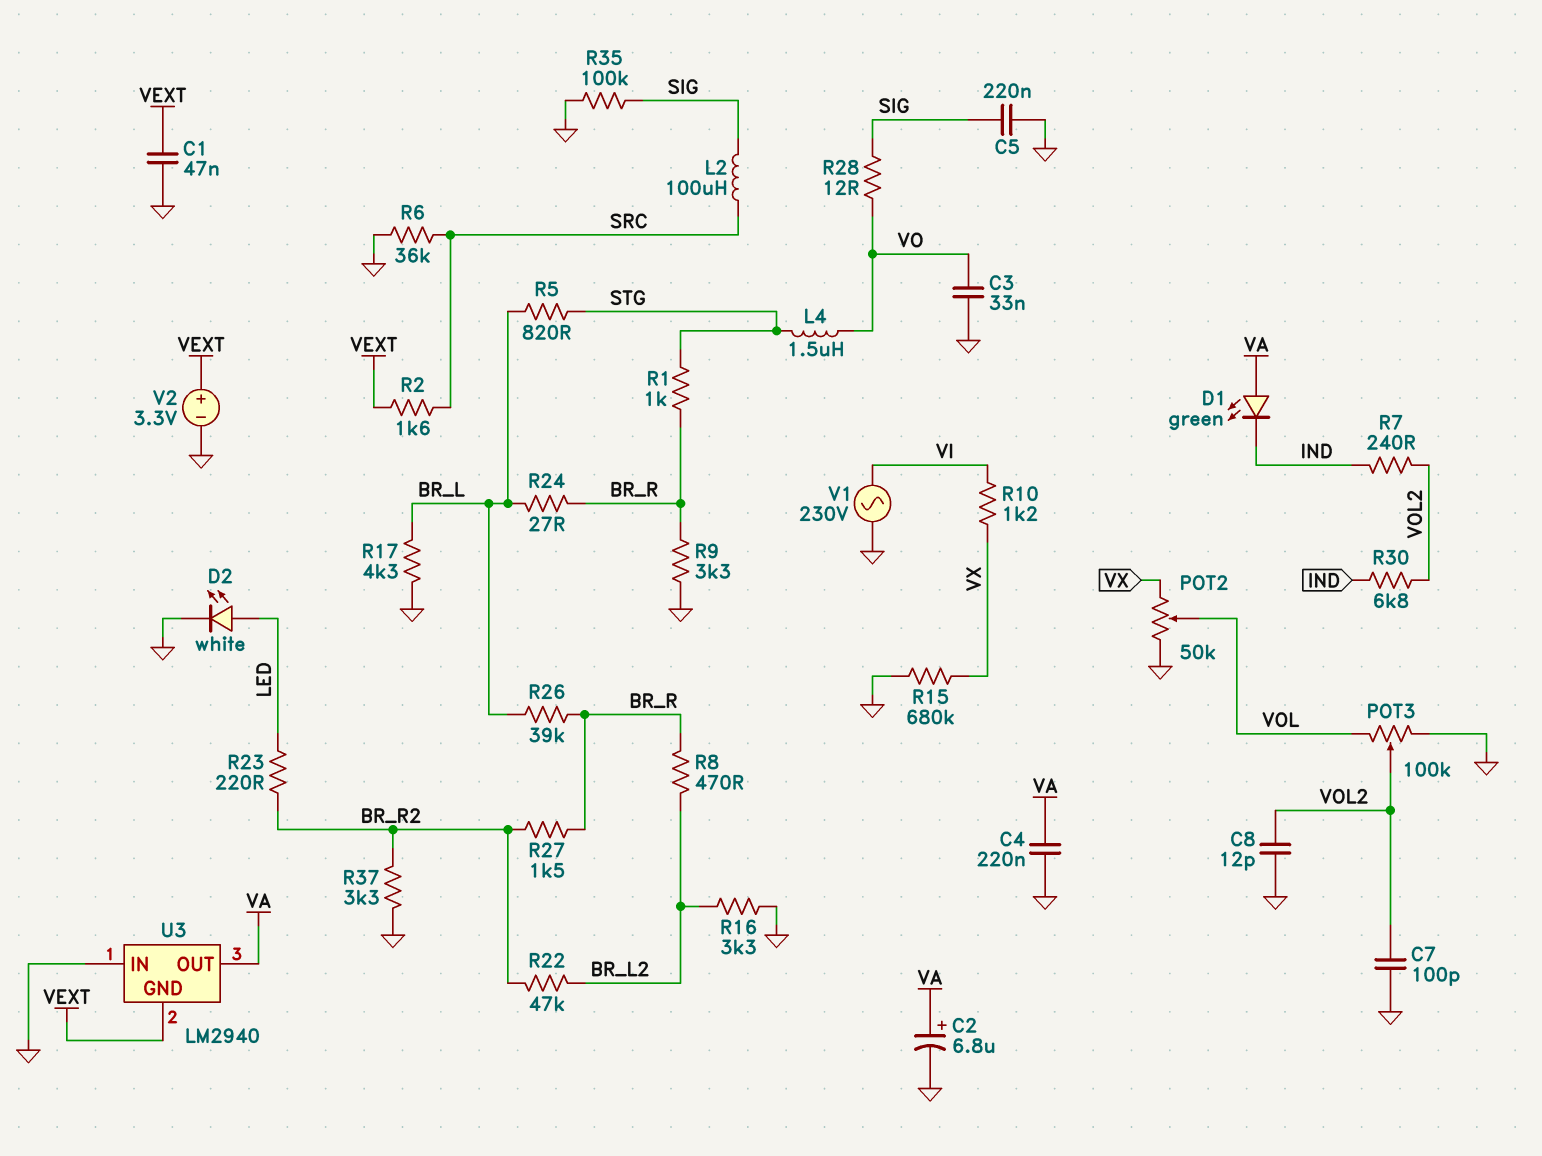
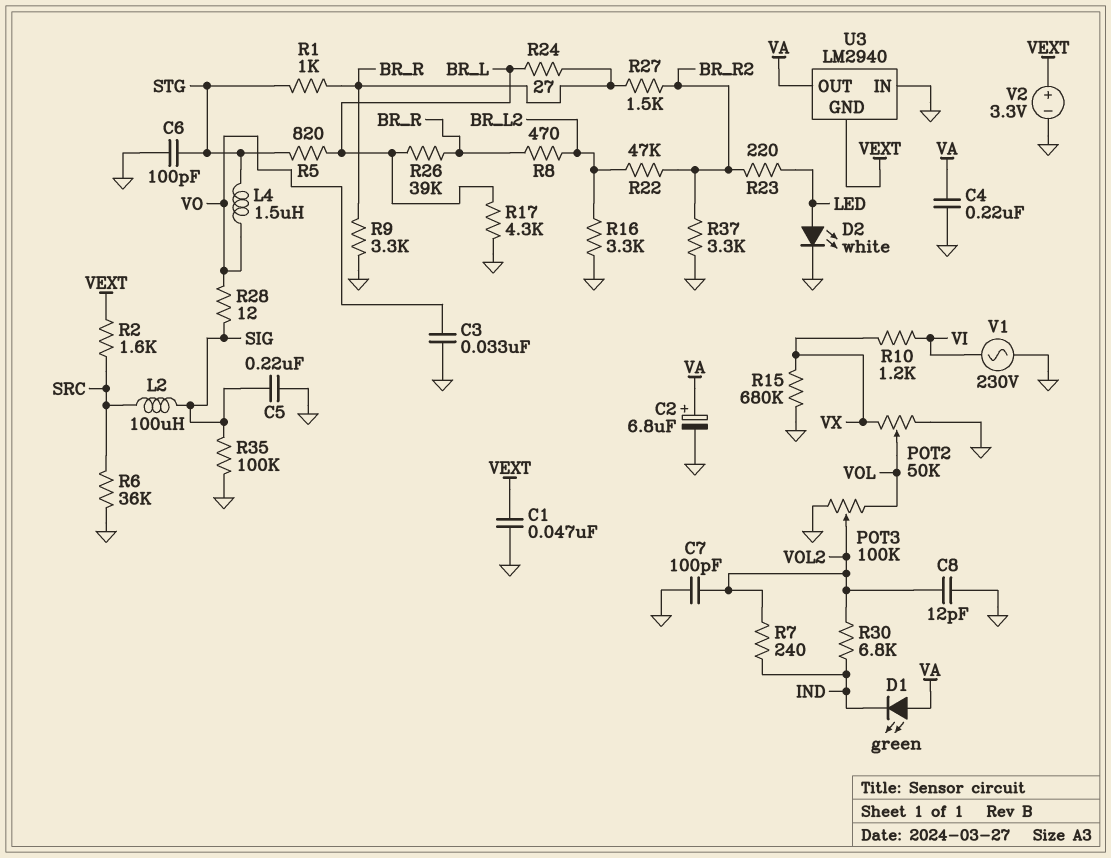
C6: none -> 100pF (GND, STG)

